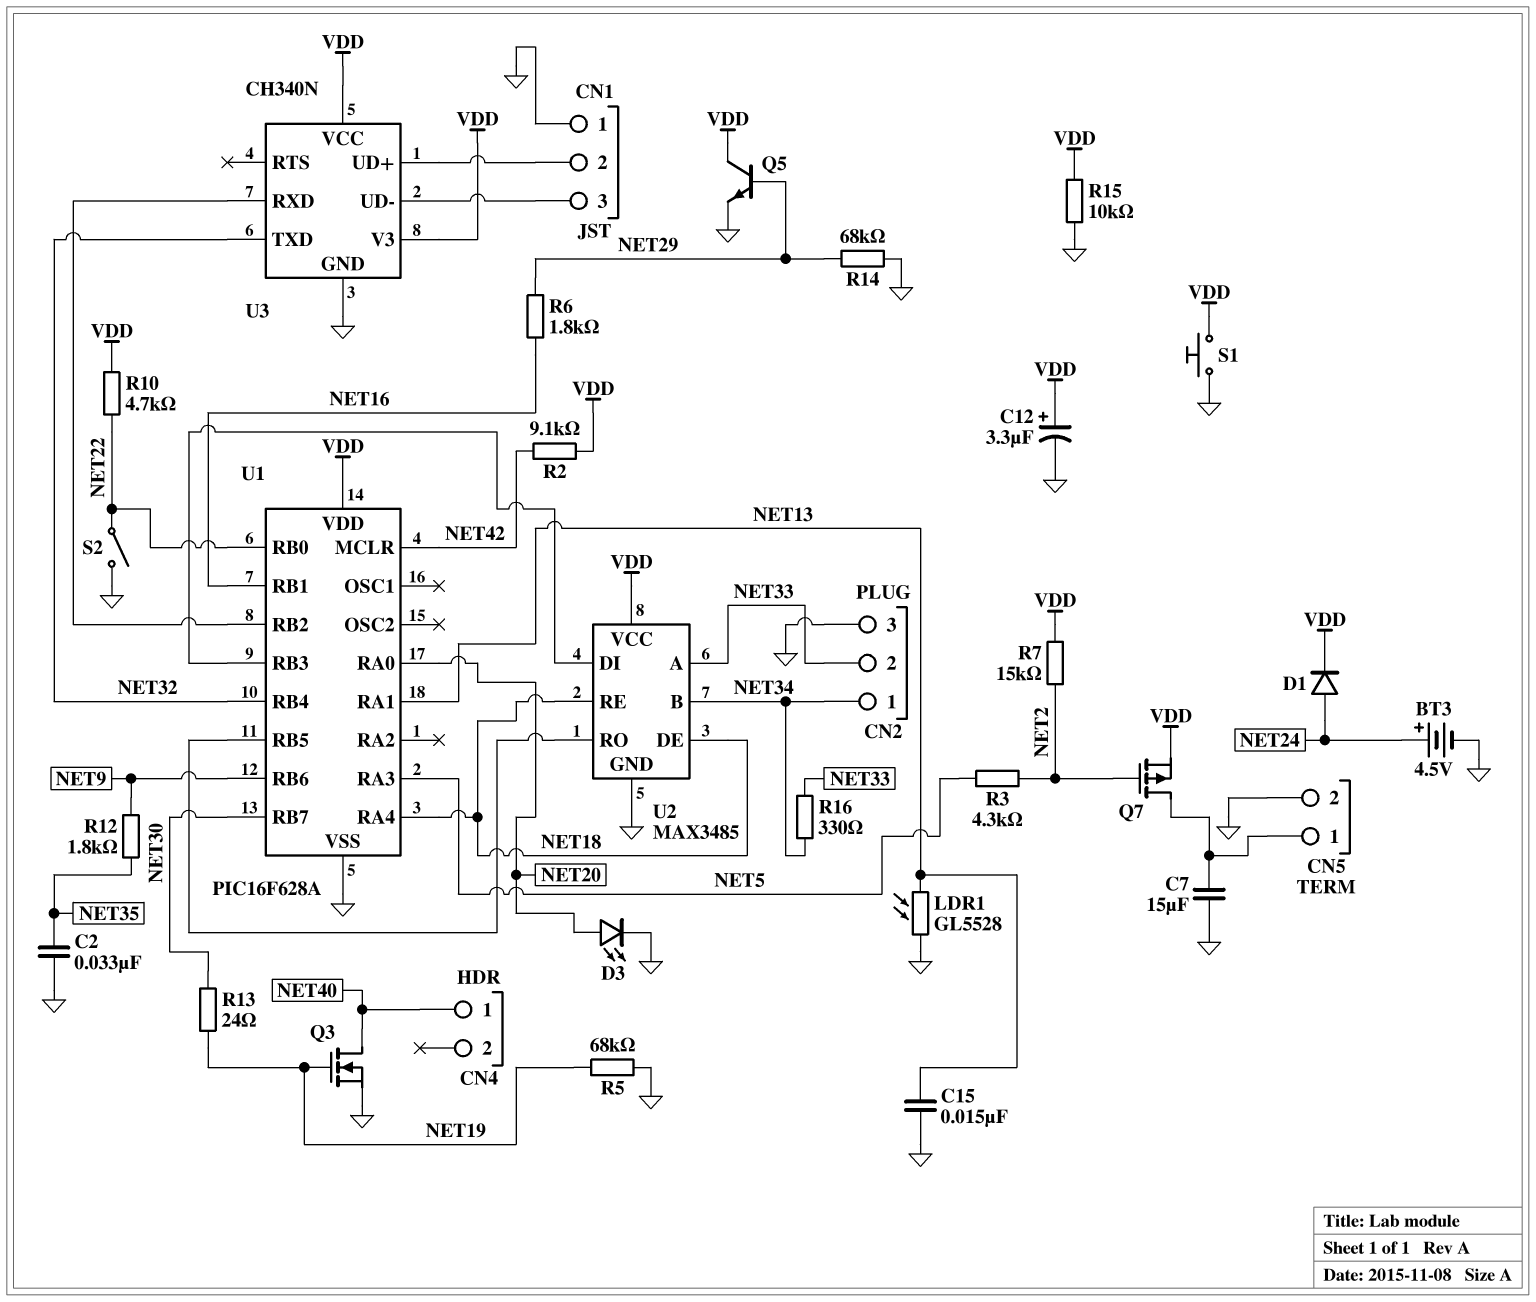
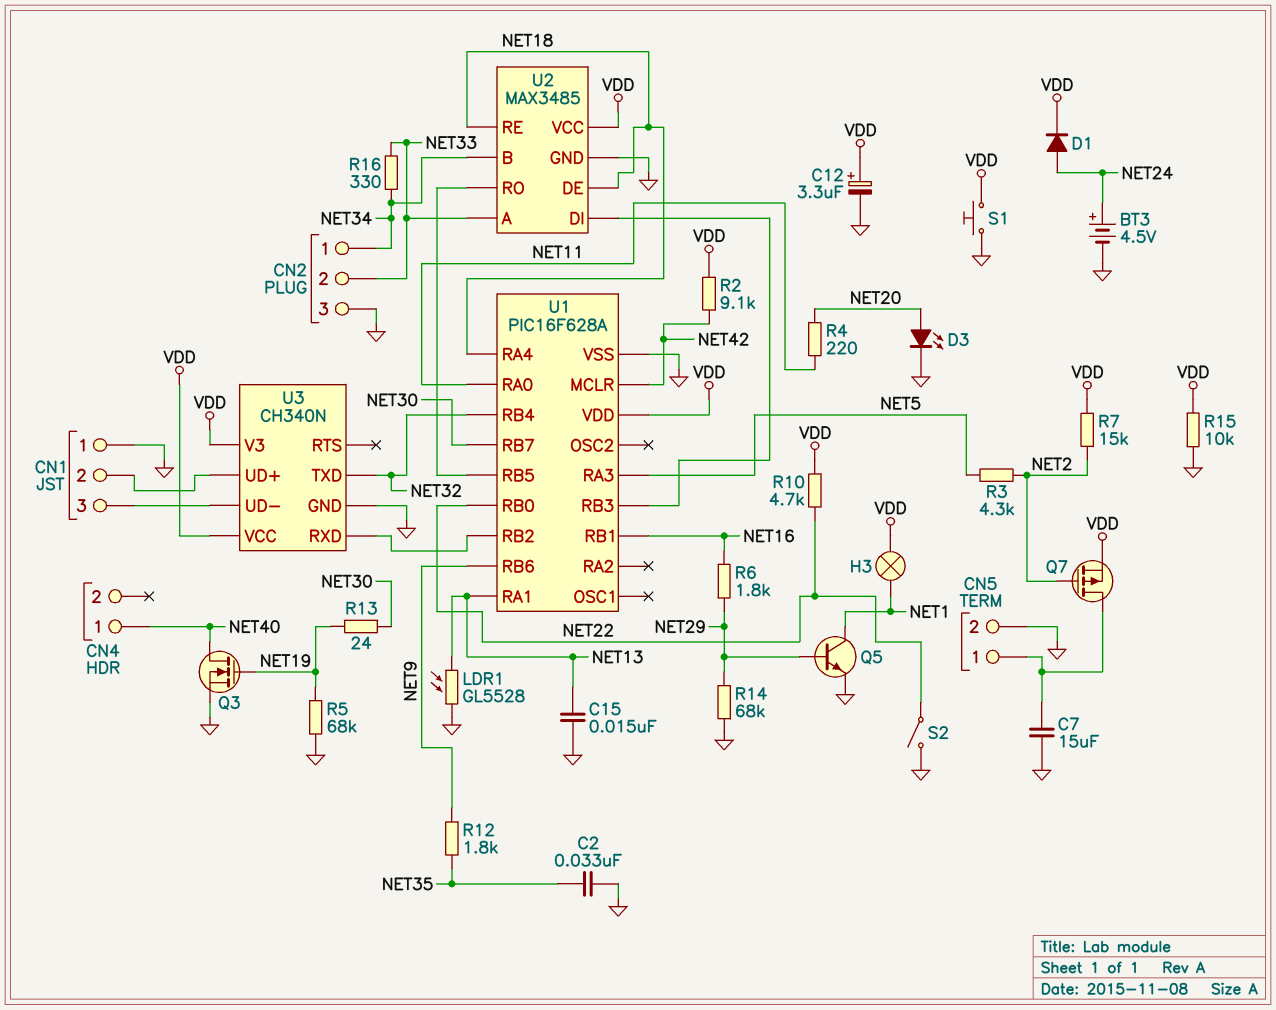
H3: none -> lamp (NET1, VDD)
Q5: NPN (B NET29, C VDD, E GND) -> NPN (B NET29, C NET1, E GND)
R4: none -> 220 (NET11, NET20)
U1 pin RA0: NET20 -> NET11

